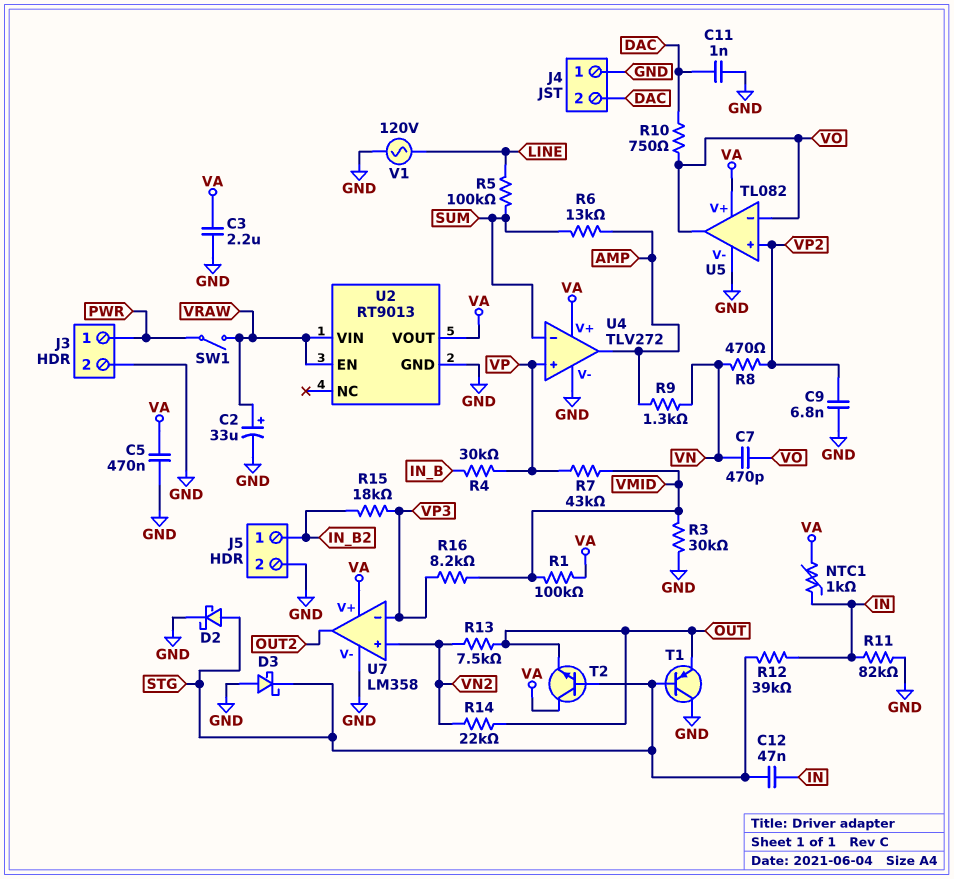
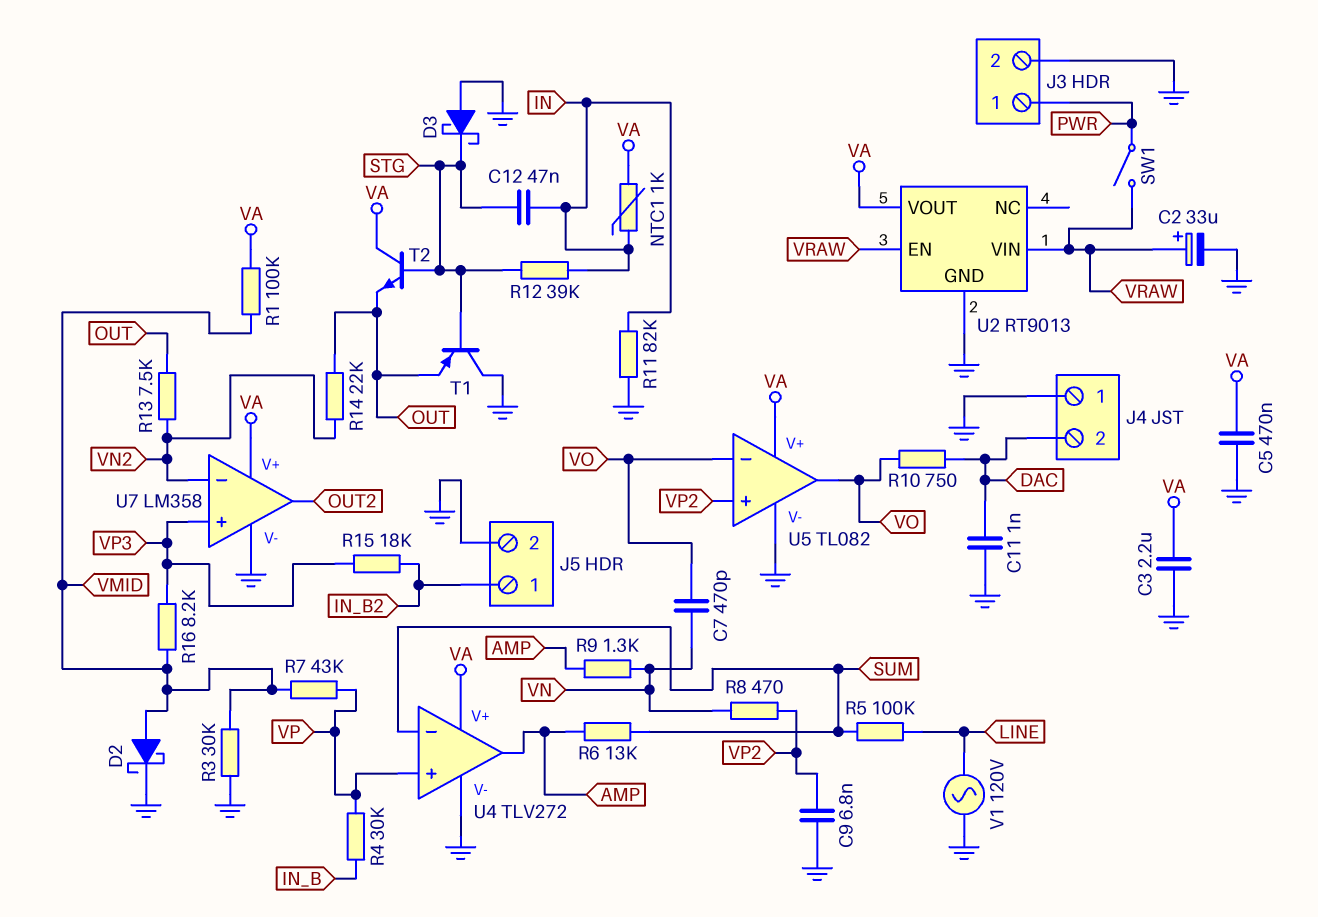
D2: schottky (A STG, K GND) -> schottky (A VMID, K GND)
U7 pin in+: VN2 -> VP3
U7 pin in-: VP3 -> VN2

